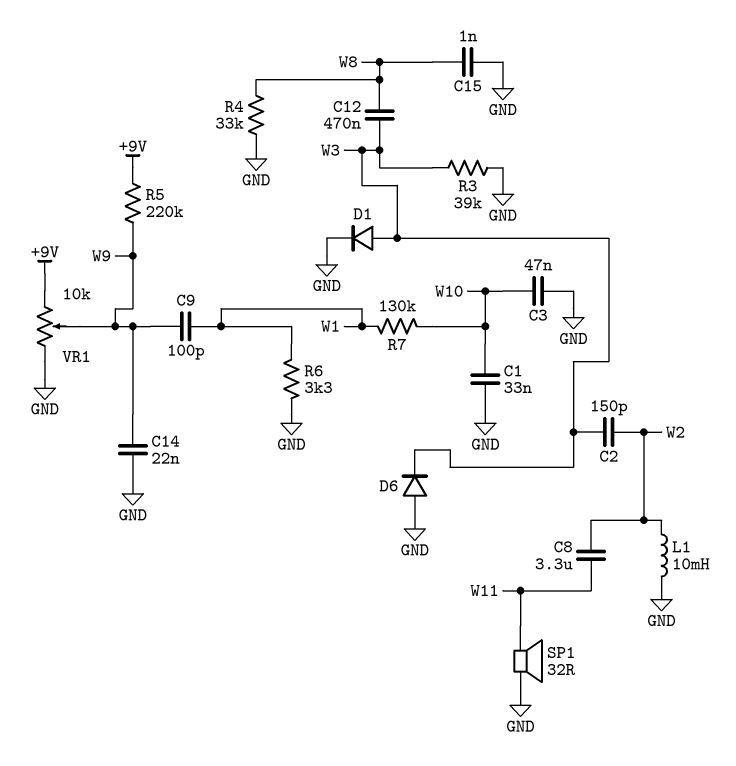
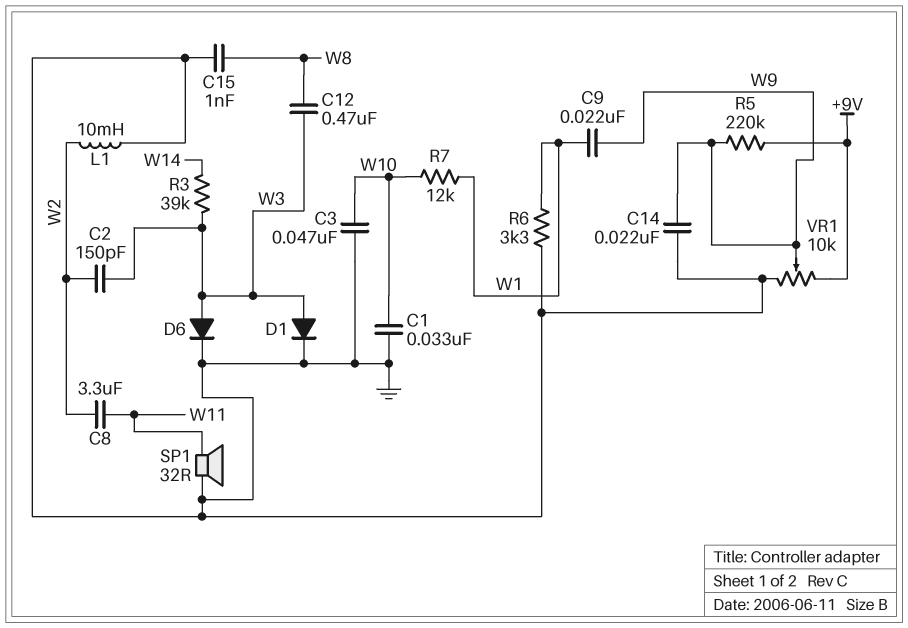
C9: 100pF (W1, W9) -> 22nF (W1, W9)
D6: diode (A GND, K W3) -> diode (A W3, K GND)
R3: 39k (GND, W3) -> 39k (W3, W14)
R4: 33k (GND, W8) -> none
R7: 130k (W1, W10) -> 12k (W1, W10)

